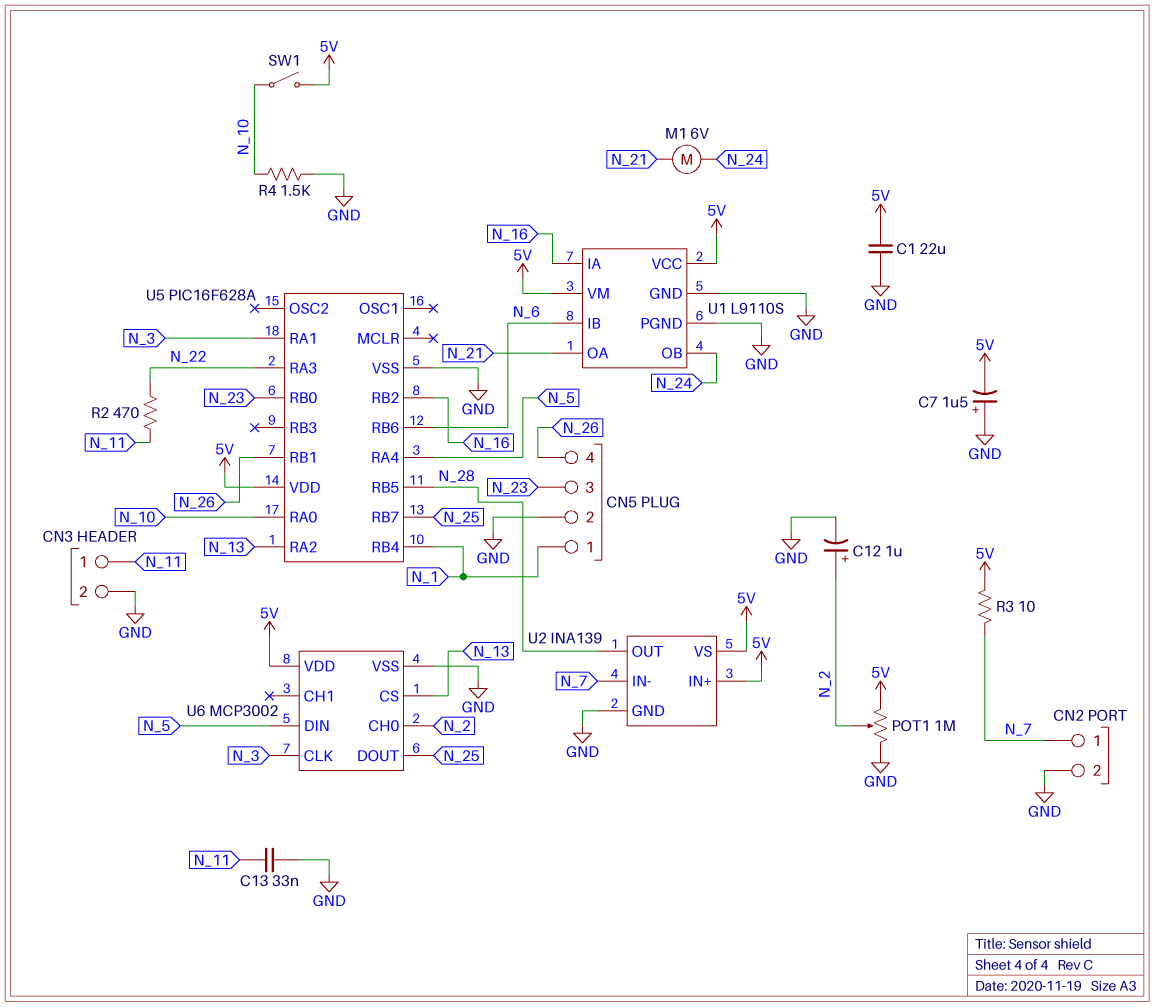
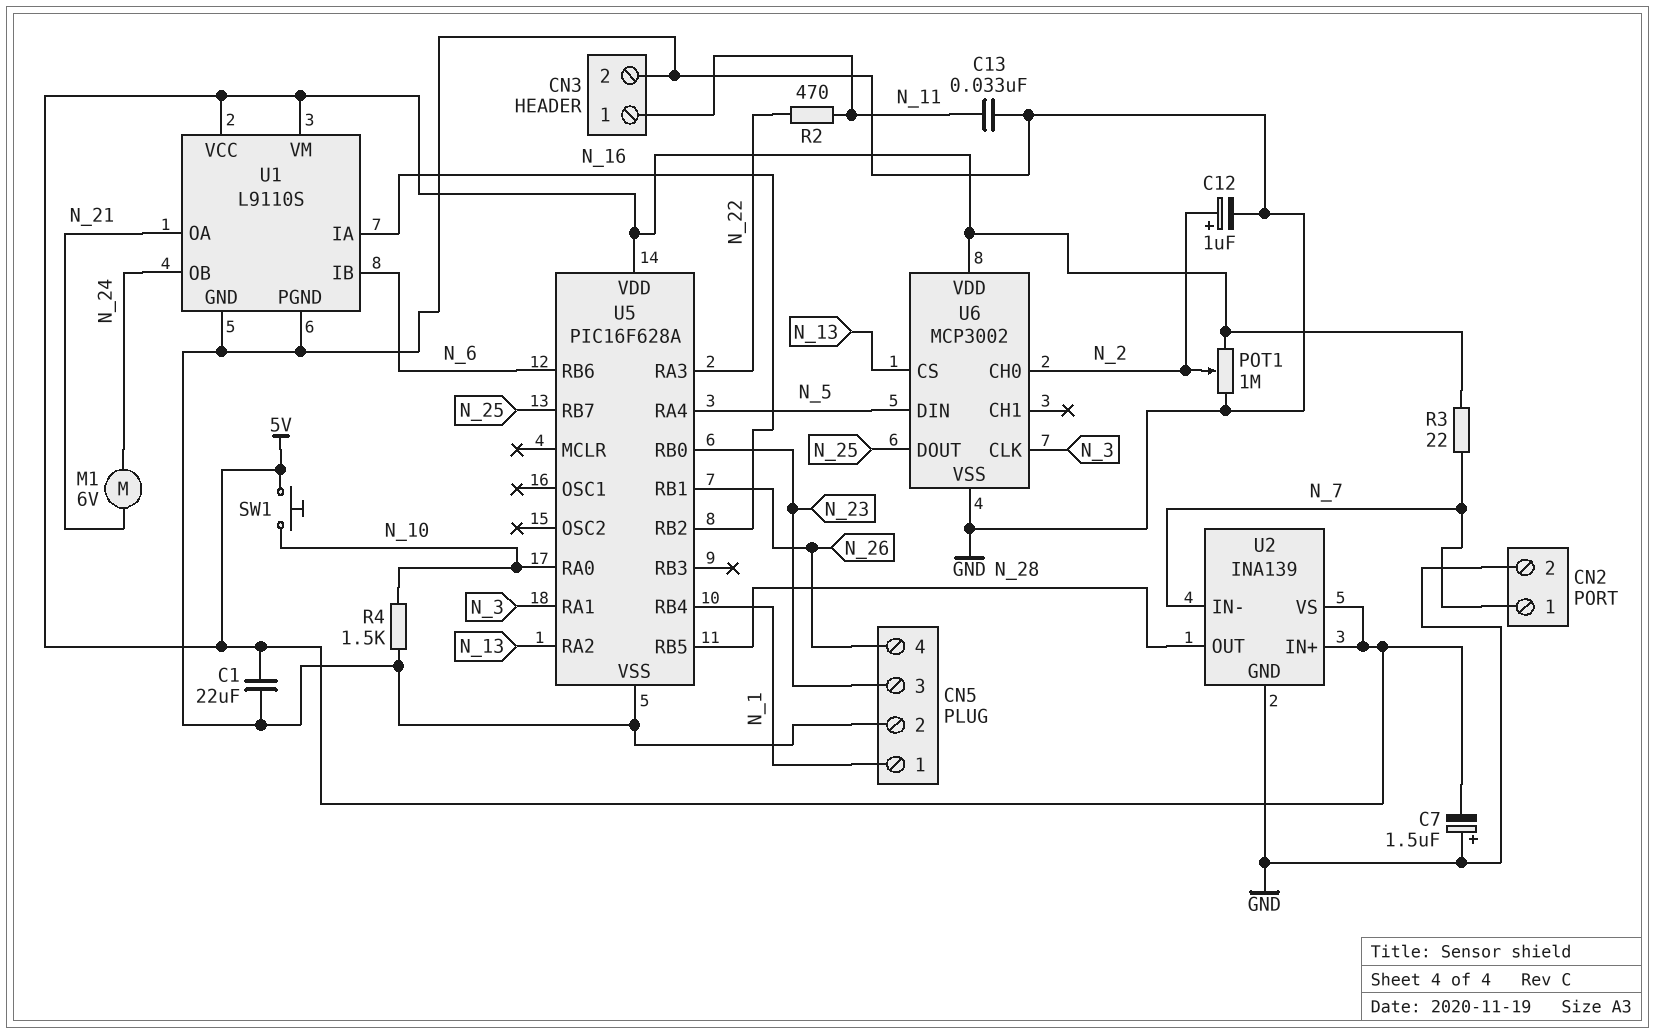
R3: 10 (5V, N_7) -> 22 (5V, N_7)
SW1: switch (5V, N_10) -> button (5V, N_10)

